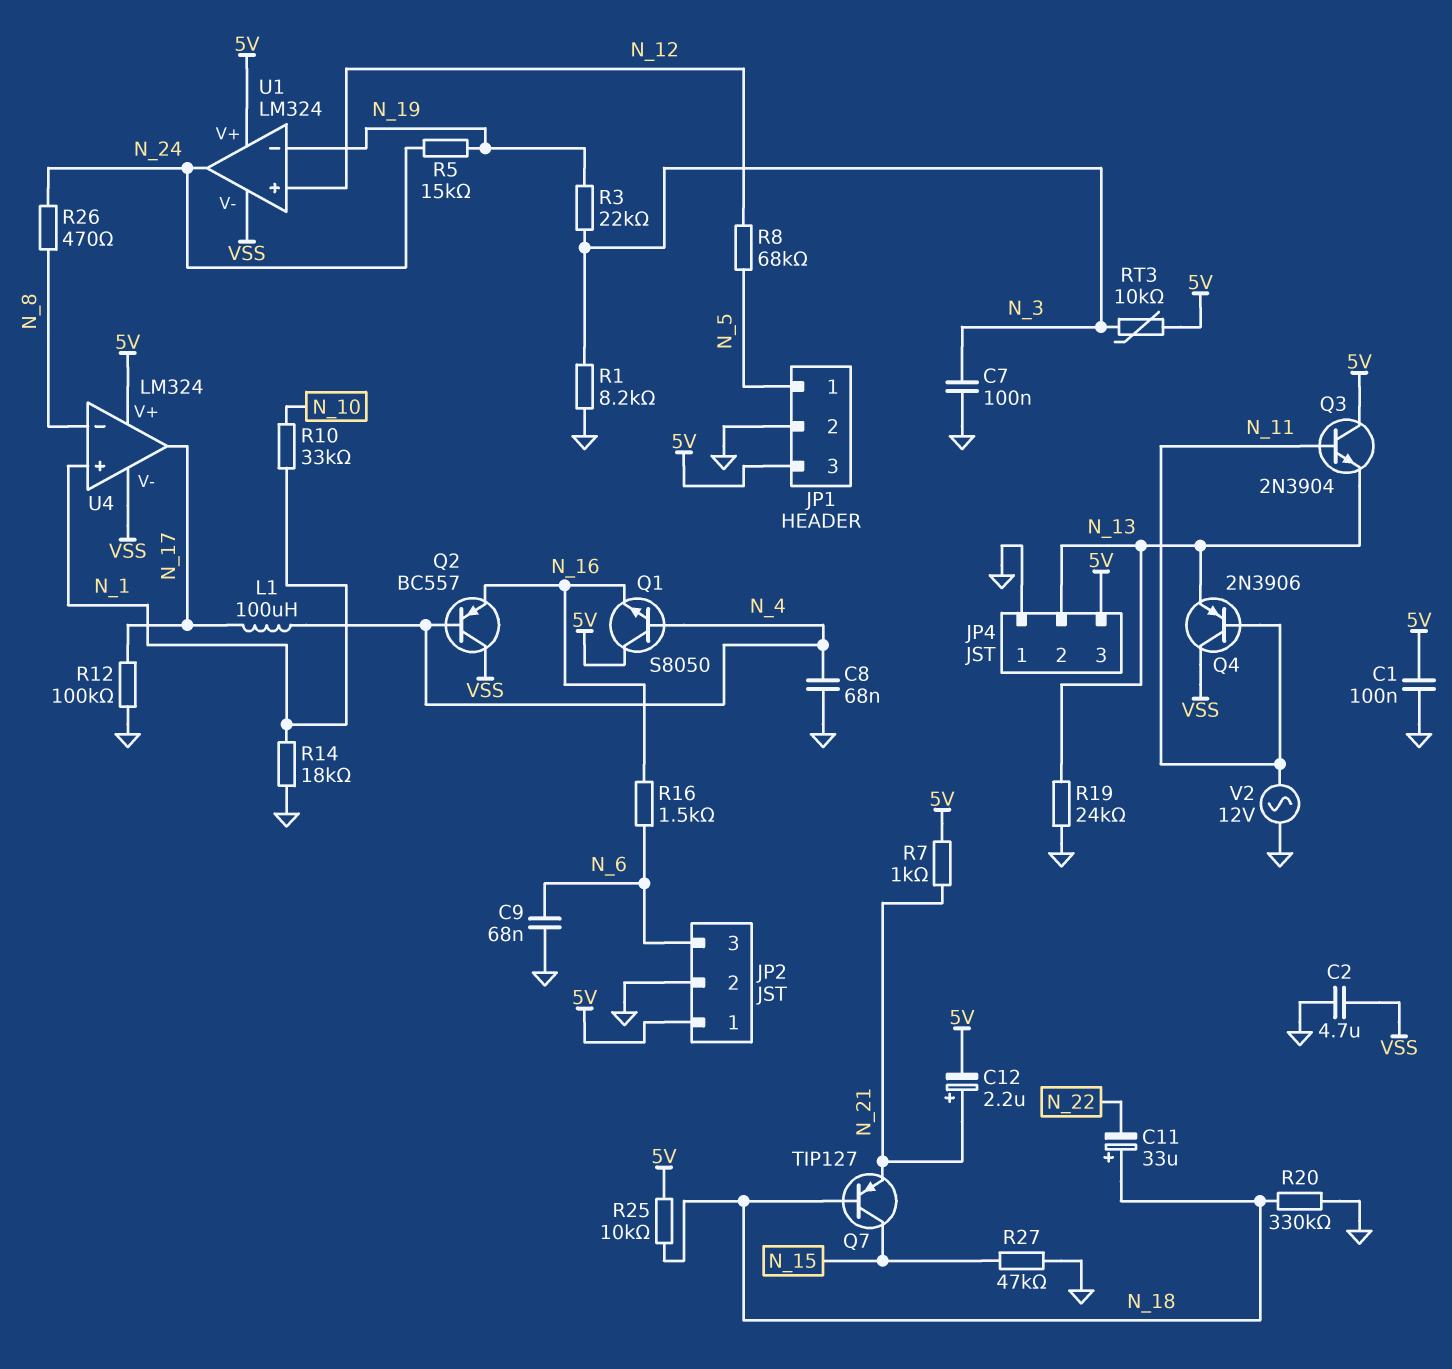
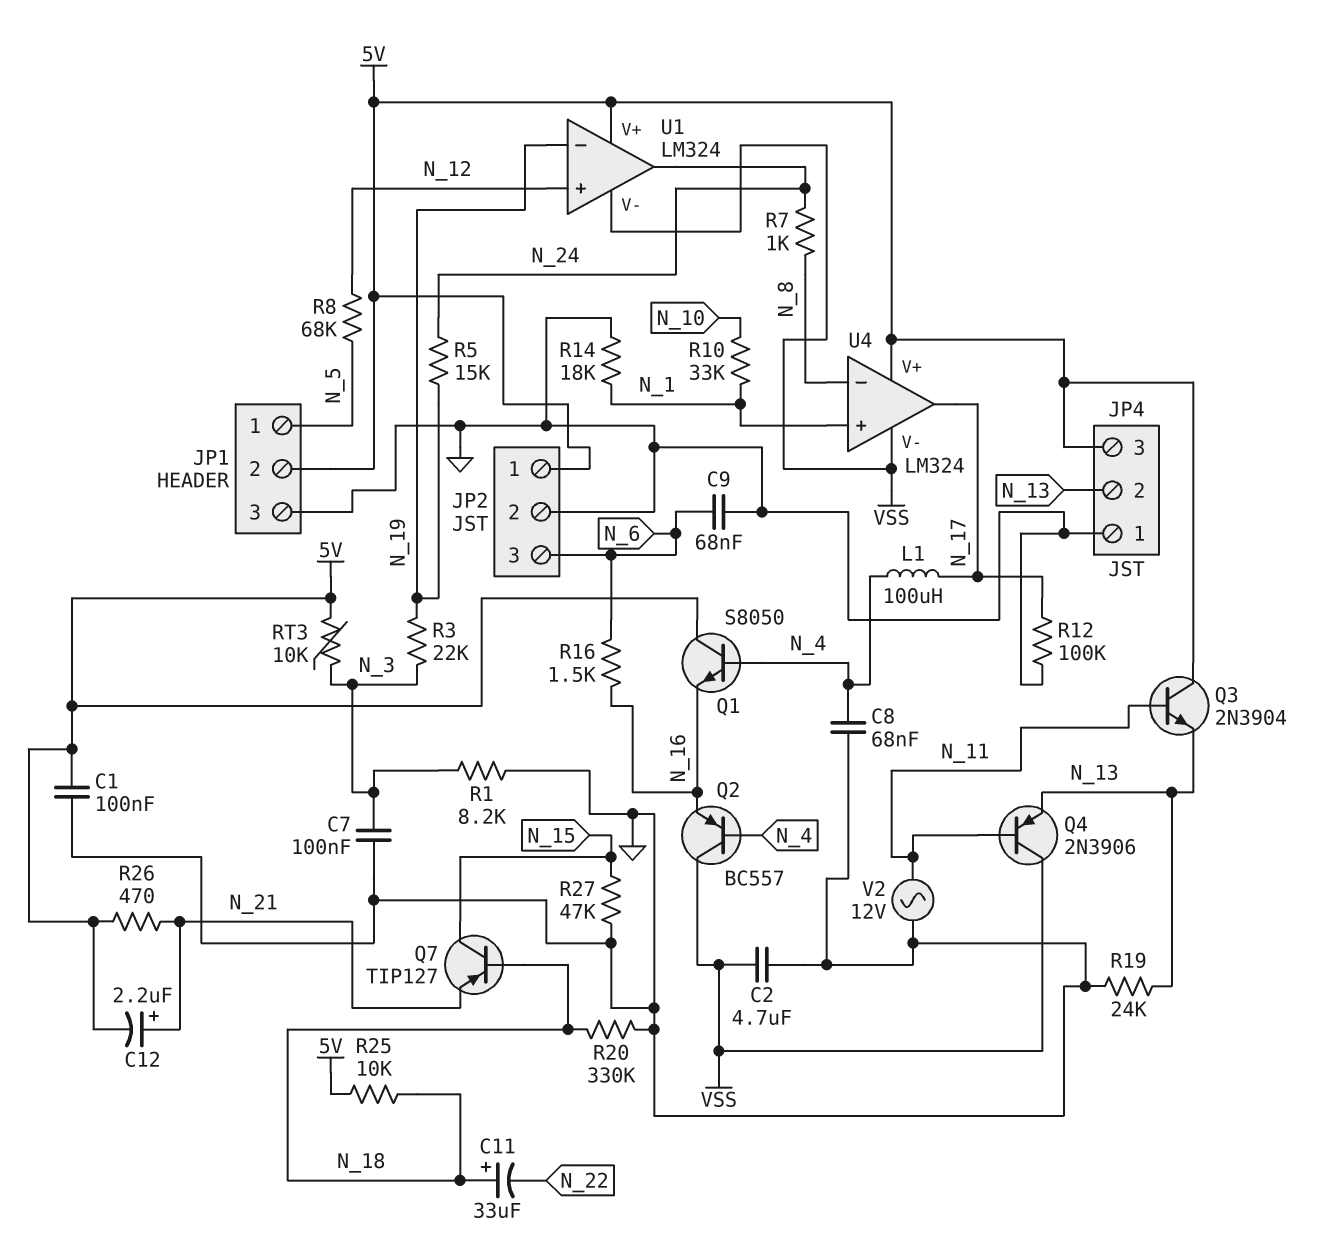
JP1 pin 2: GND -> 5V
JP1 pin 3: 5V -> GND
R7: 1k (5V, N_21) -> 1k (N_8, N_24)
R26: 470 (N_8, N_24) -> 470 (5V, N_21)

